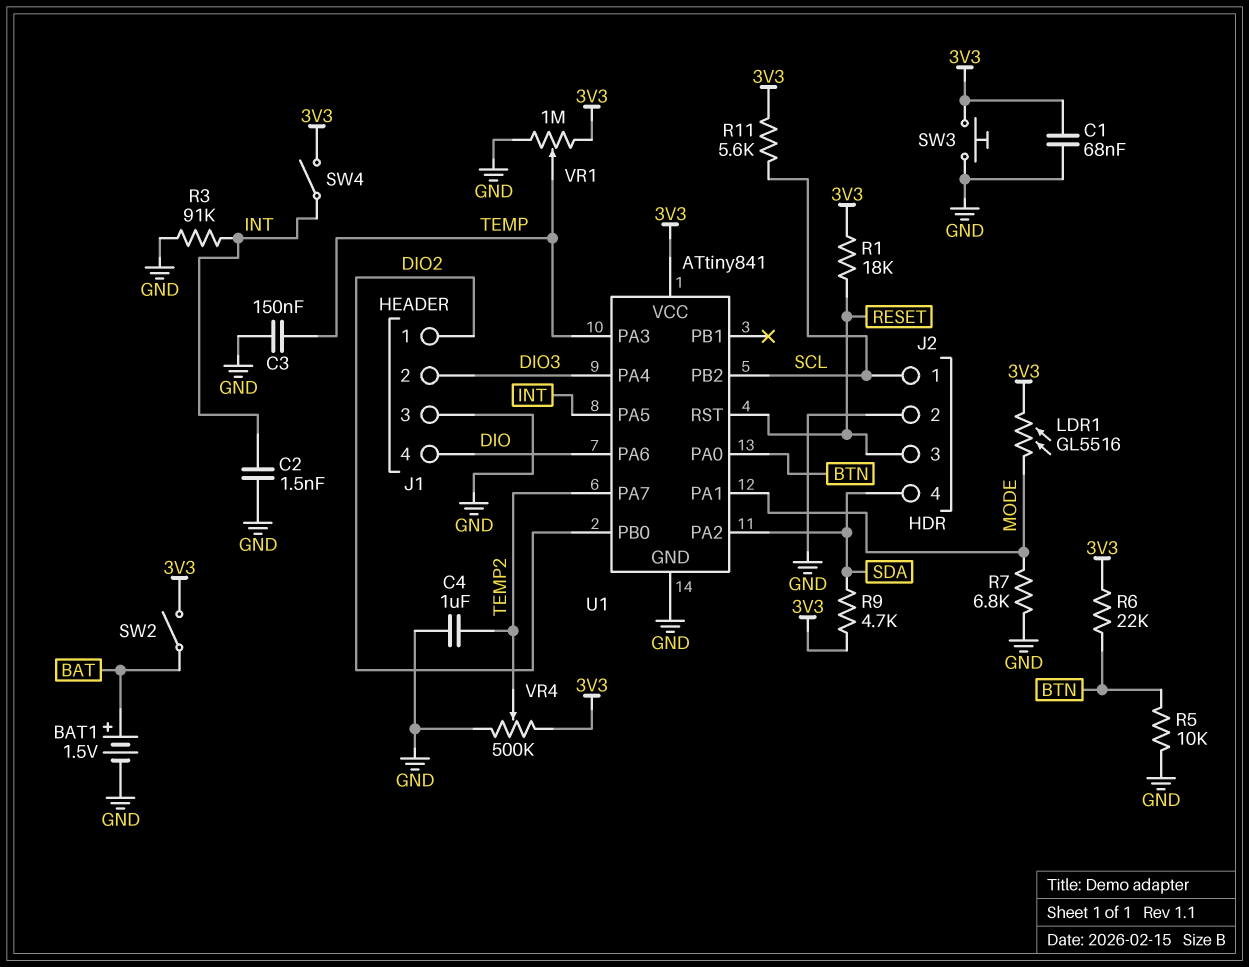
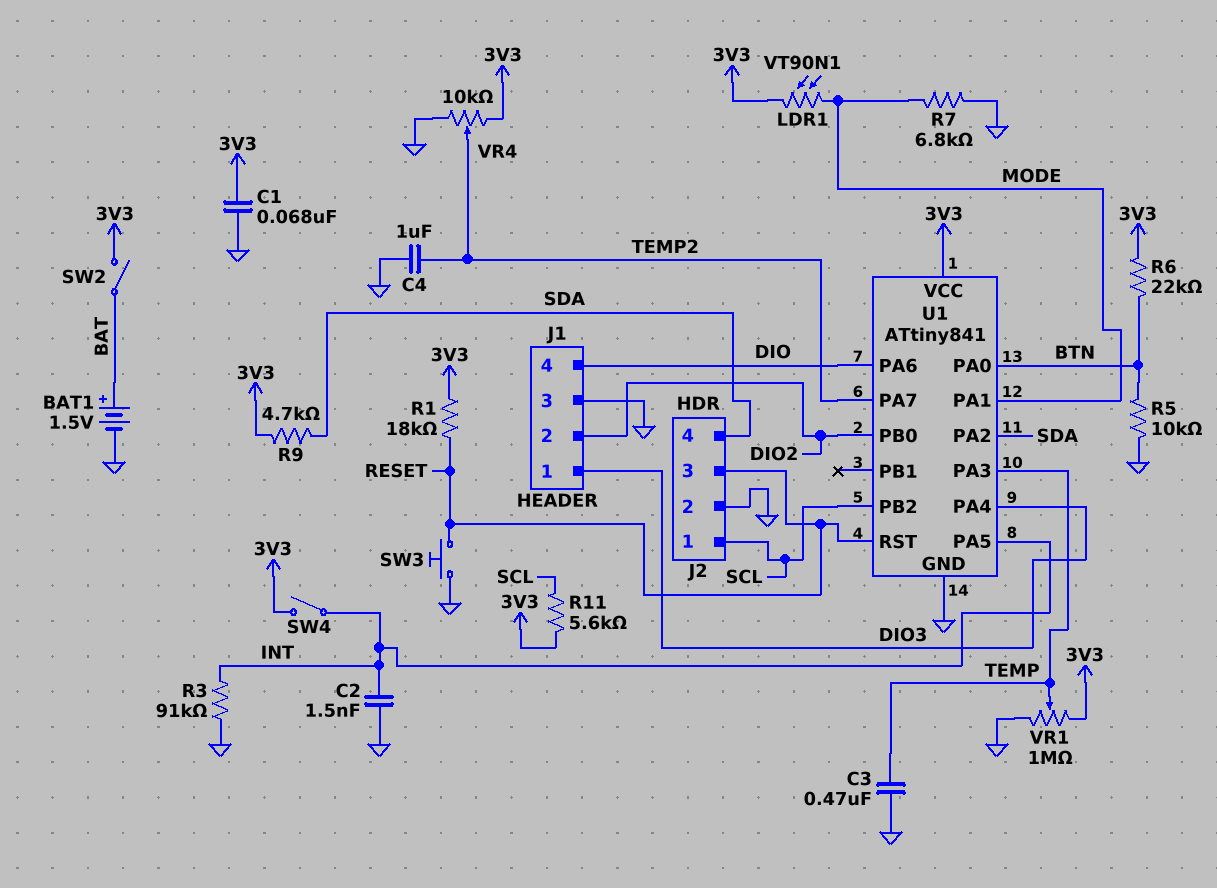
C3: 150nF (GND, TEMP) -> 470nF (GND, TEMP)
J1 pin 1: DIO2 -> DIO3
J1 pin 2: DIO3 -> DIO2
LDR1: GL5516 (3V3, MODE) -> VT90N1 (3V3, MODE)
SW3: button (3V3, GND) -> button (GND, RESET)
VR4: 500k (3V3, GND, wiper TEMP2) -> 10k (3V3, GND, wiper TEMP2)

